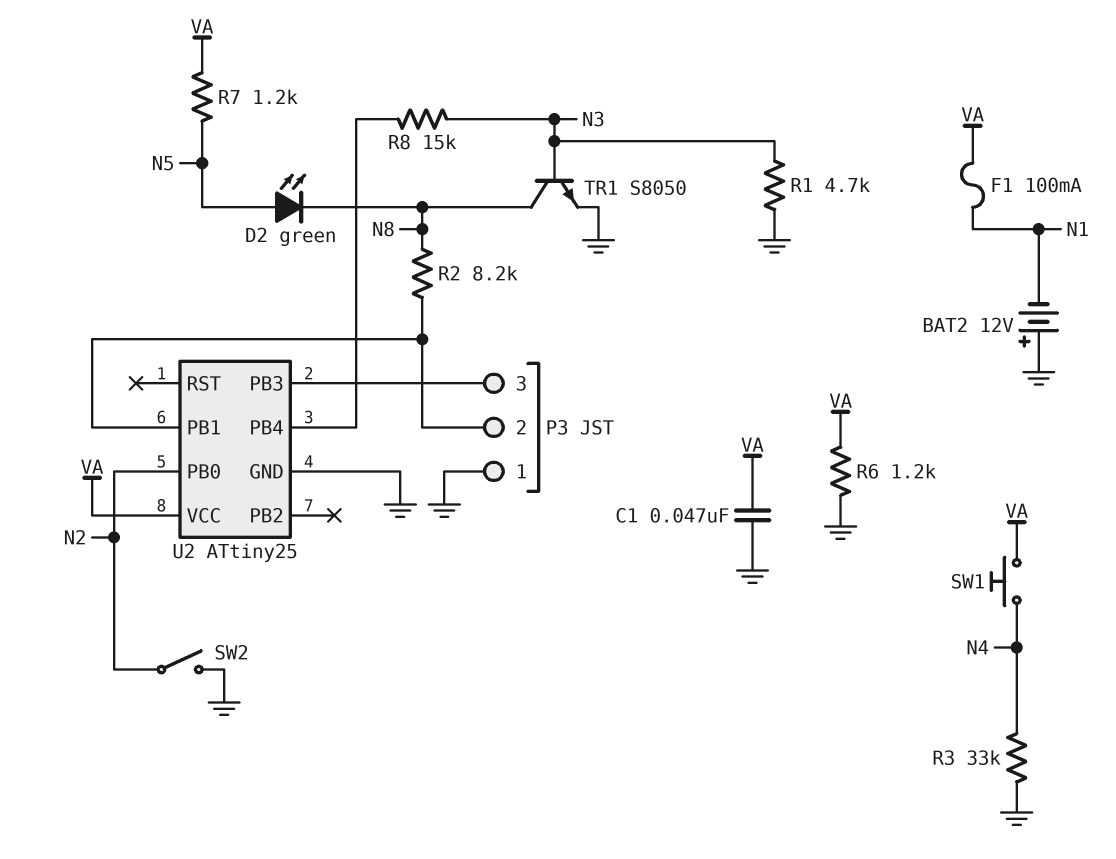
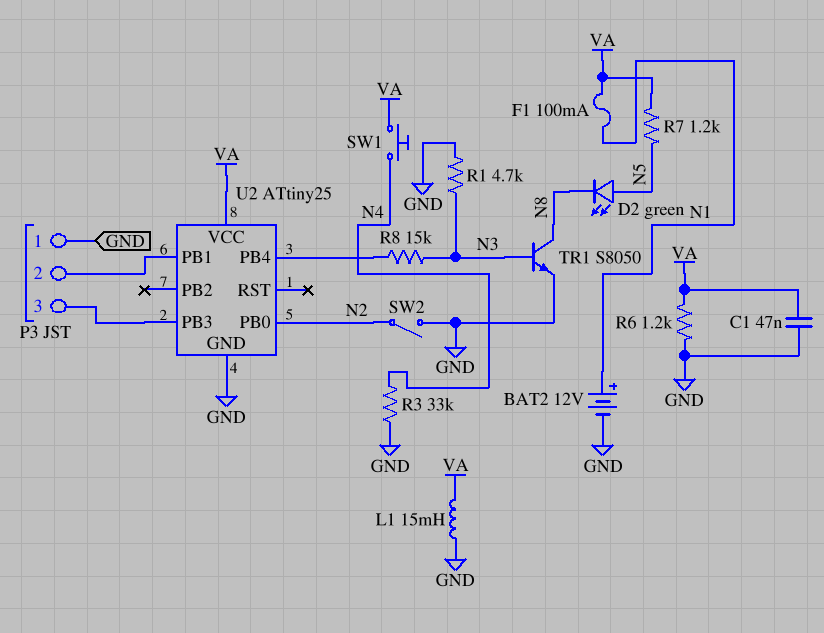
BAT2: 12V (plus GND, minus N1) -> 12V (plus N1, minus GND)
L1: none -> 15mH (GND, VA)
R2: 8.2k (N8, P3/2) -> none

